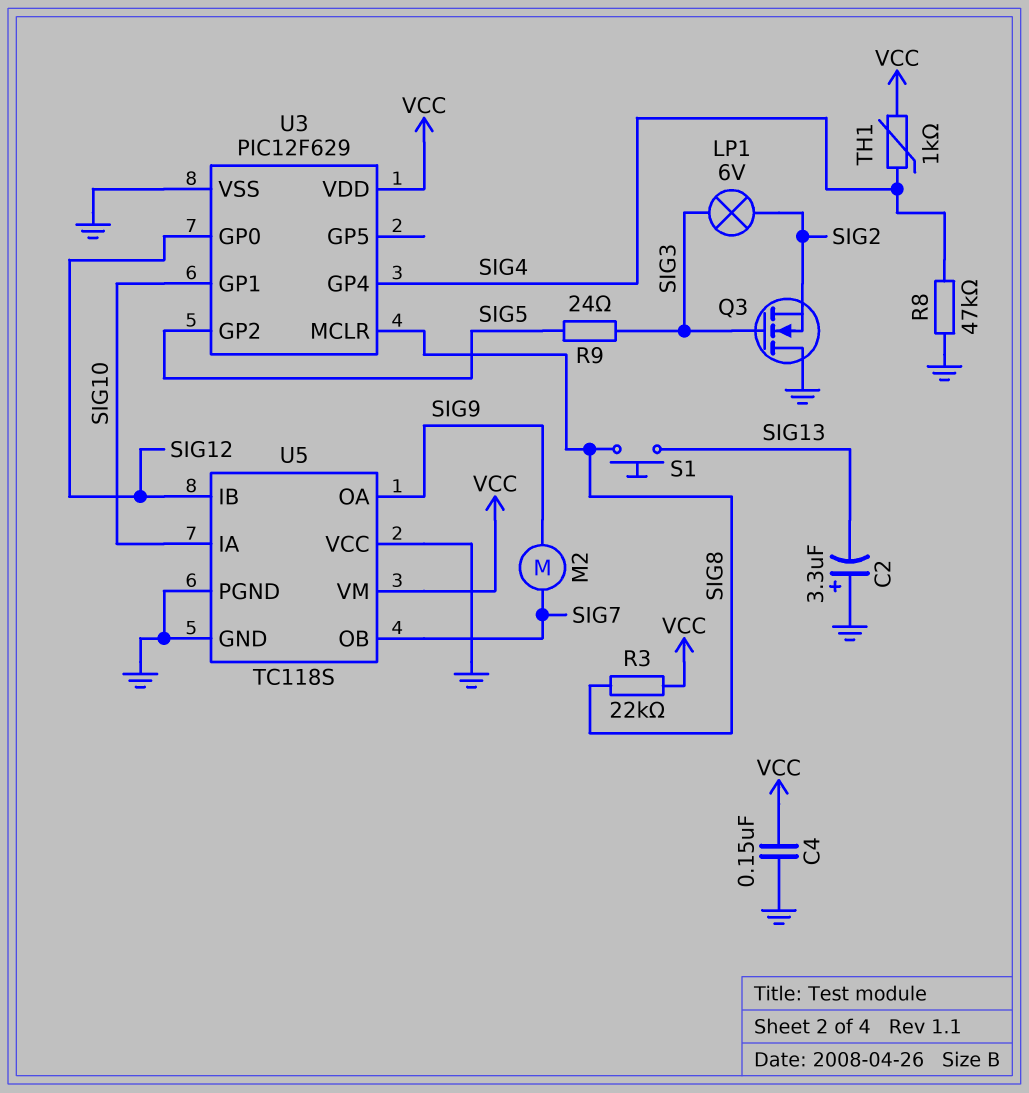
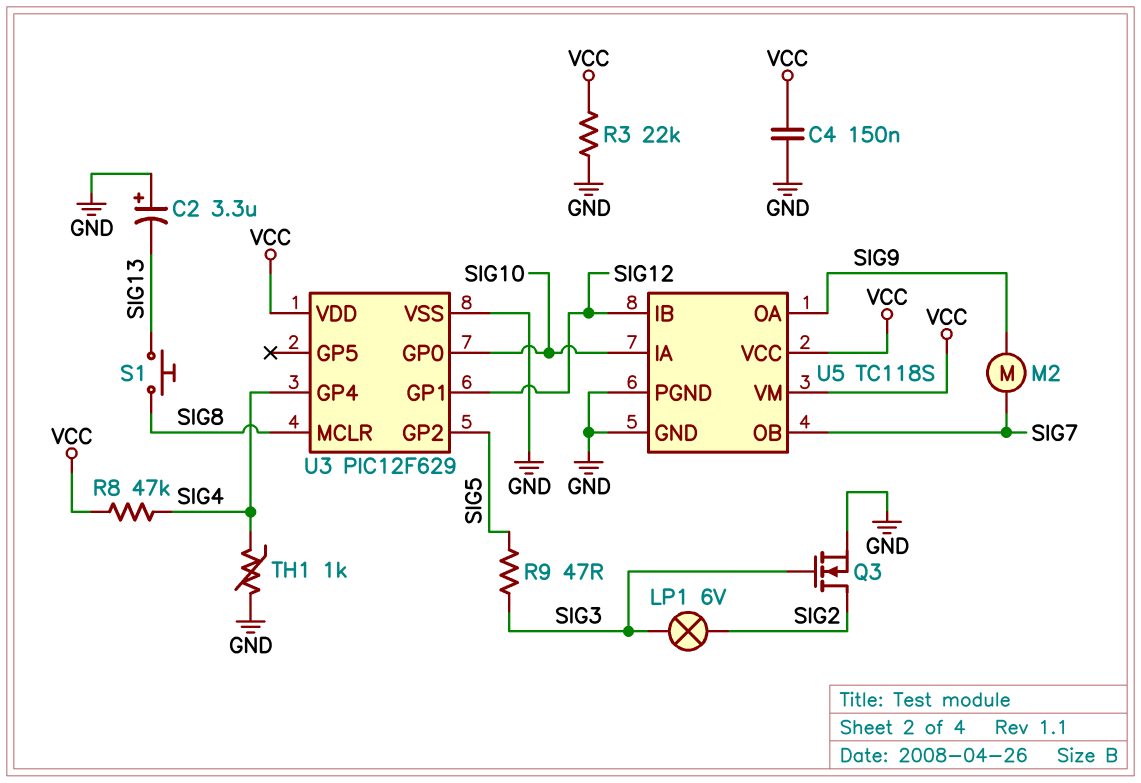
Q3: NMOS (G SIG3, D GND, S SIG2) -> NMOS (G SIG3, D SIG2, S GND)
R3: 22k (SIG8, VCC) -> 22k (GND, VCC)
R8: 47k (GND, SIG4) -> 47k (SIG4, VCC)
R9: 24 (SIG3, SIG5) -> 47 (SIG3, SIG5)
TH1: 1k (SIG4, VCC) -> 1k (GND, SIG4)
U3 pin GP0: SIG12 -> SIG10
U3 pin GP1: SIG10 -> SIG12
U5 pin VCC: GND -> VCC

